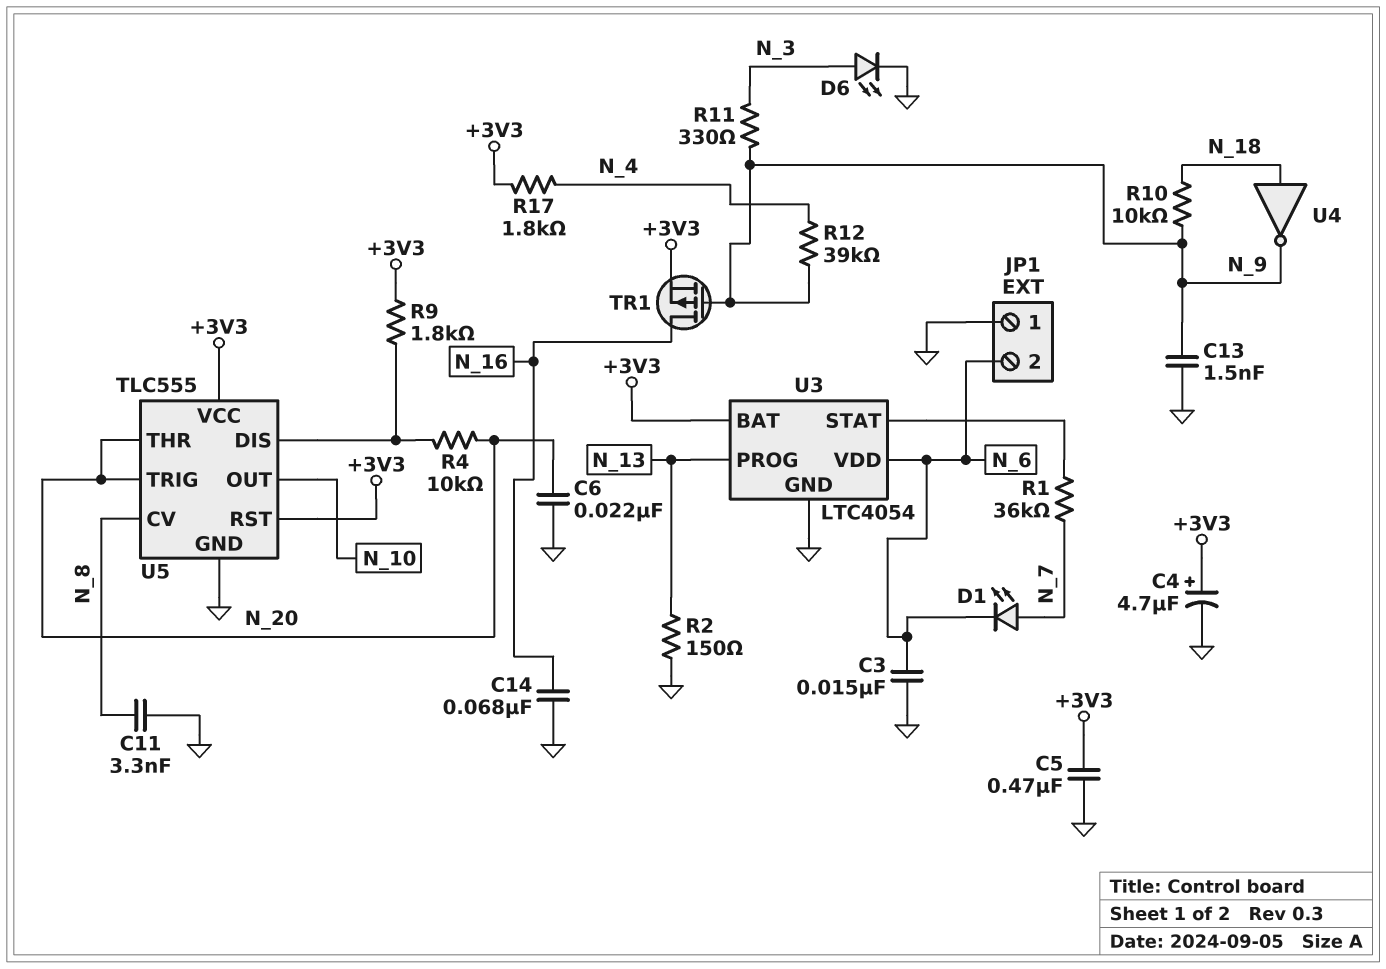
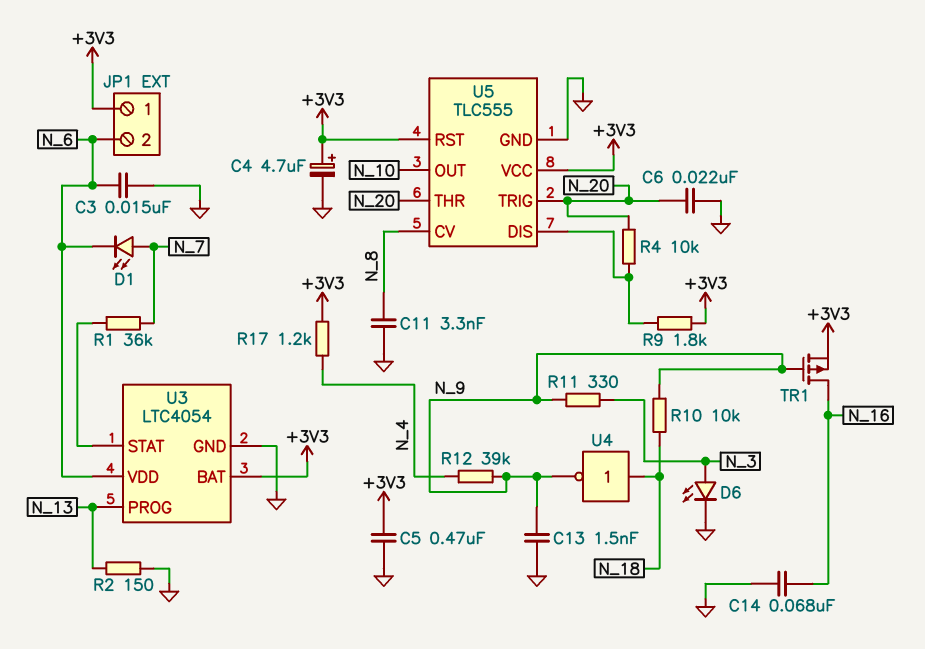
JP1 pin 1: GND -> +3V3
R17: 1.8k (+3V3, N_4) -> 1.2k (+3V3, N_4)

